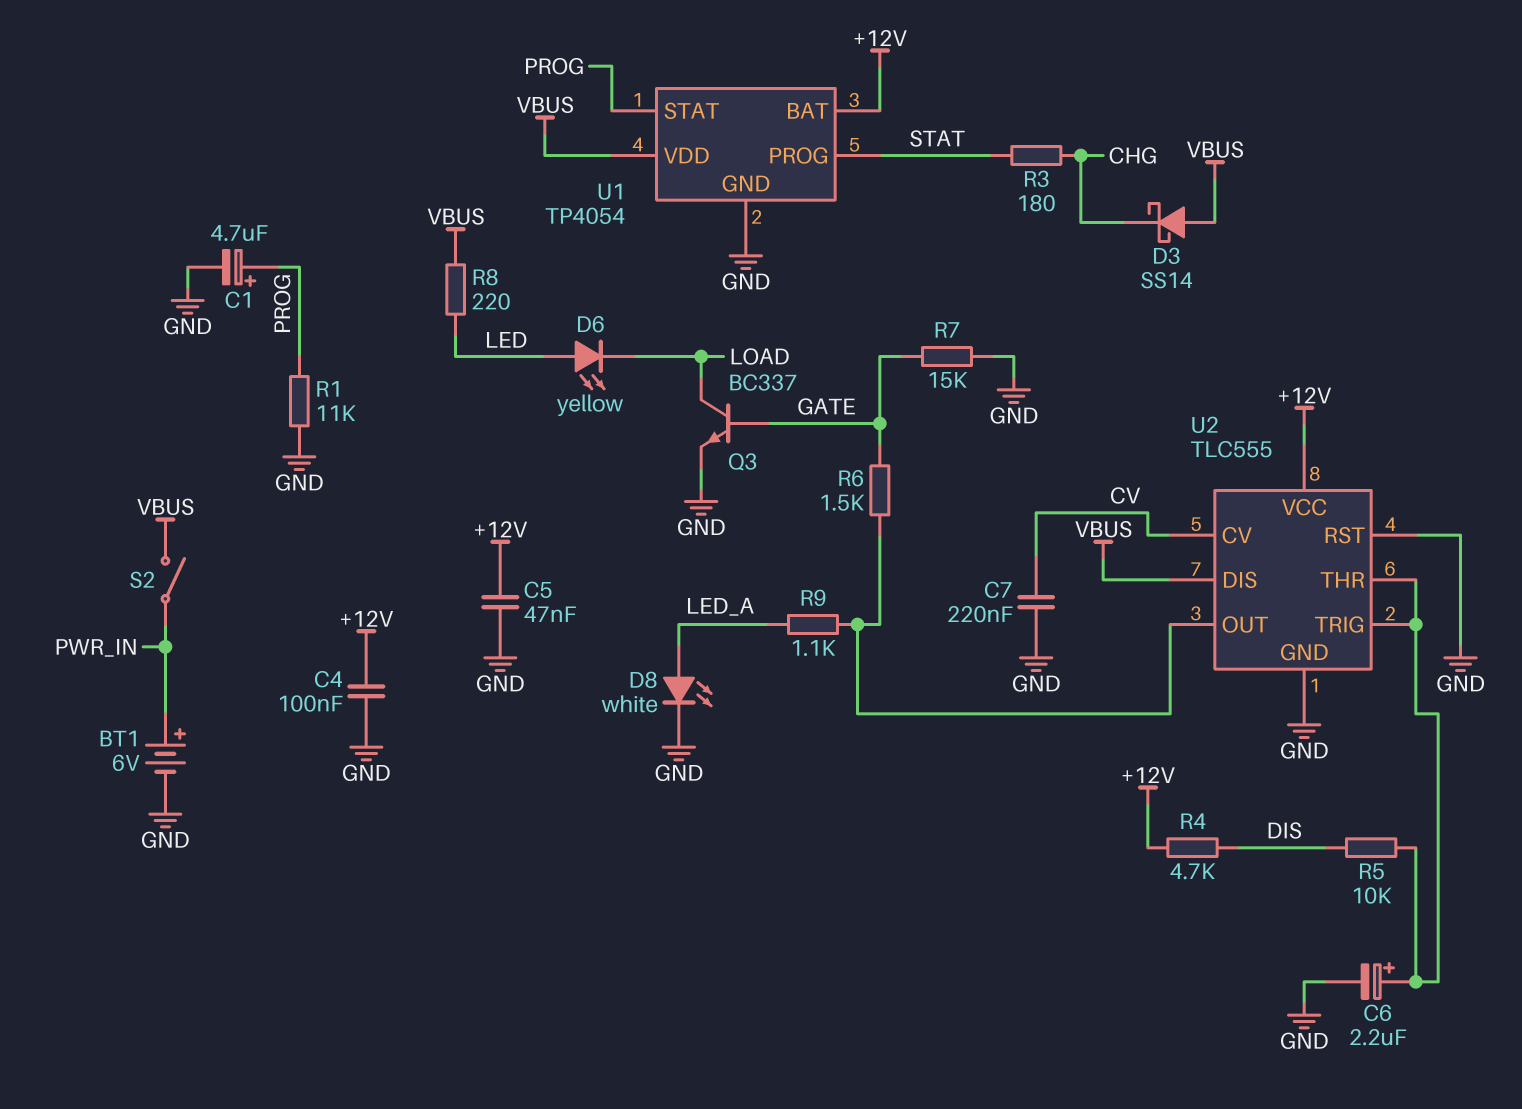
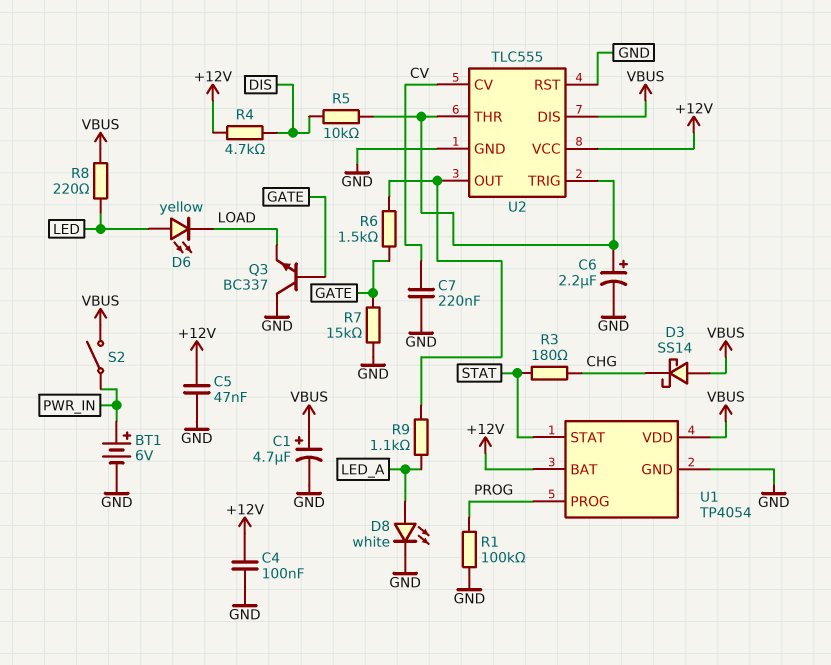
C1: 4.7uF (plus PROG, minus GND) -> 4.7uF (plus VBUS, minus GND)
Q3: NPN BC337 (B GATE, C LOAD, E GND) -> NPN BC337 (B GATE, C GND, E LOAD)
R1: 11k (GND, PROG) -> 100k (GND, PROG)
U1 pin PROG: STAT -> PROG
U1 pin STAT: PROG -> STAT

